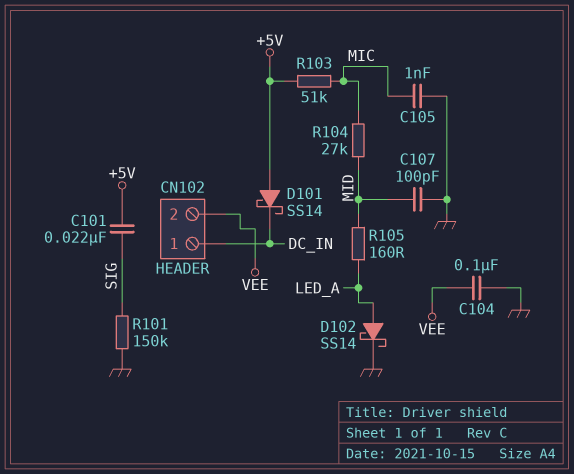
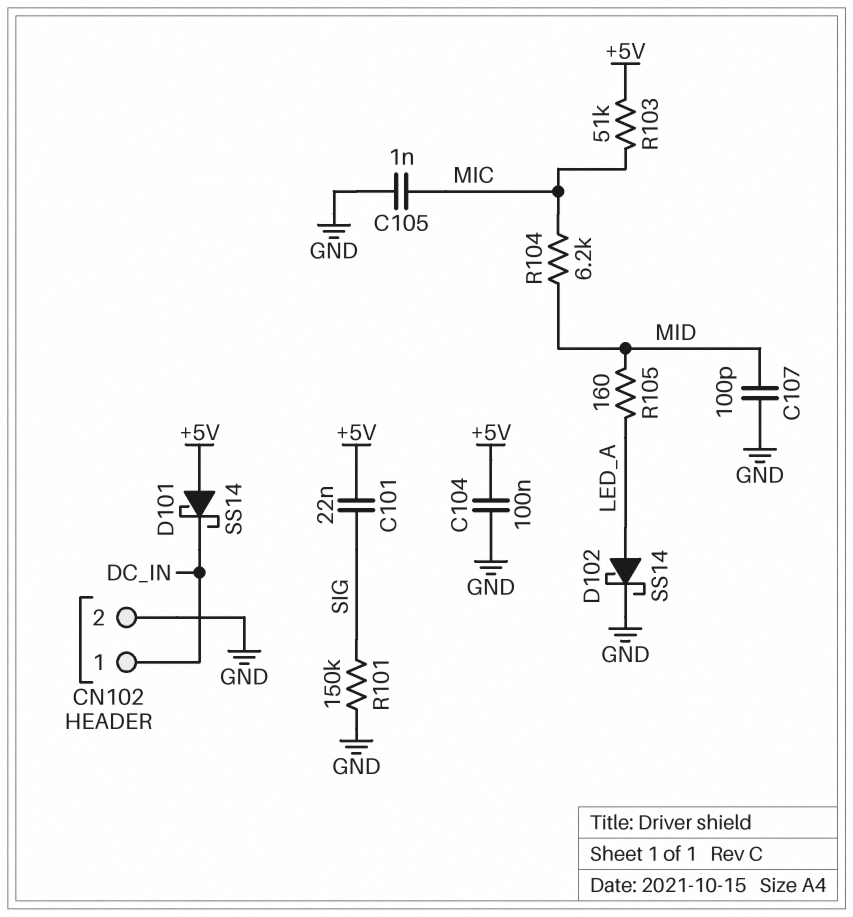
C104: 100nF (GND, VEE) -> 100nF (+5V, GND)
CN102 pin 2: VEE -> GND
R104: 27k (MIC, MID) -> 6.2k (MIC, MID)

